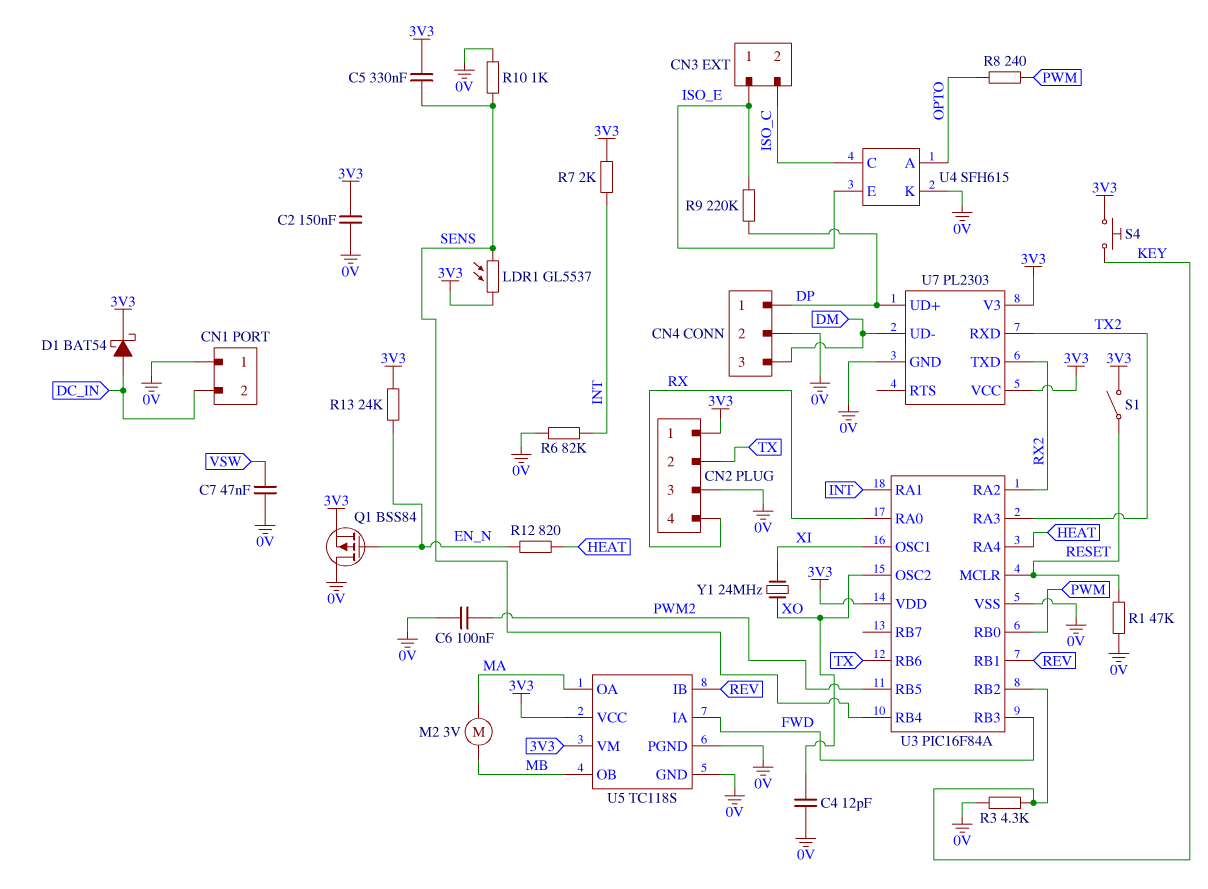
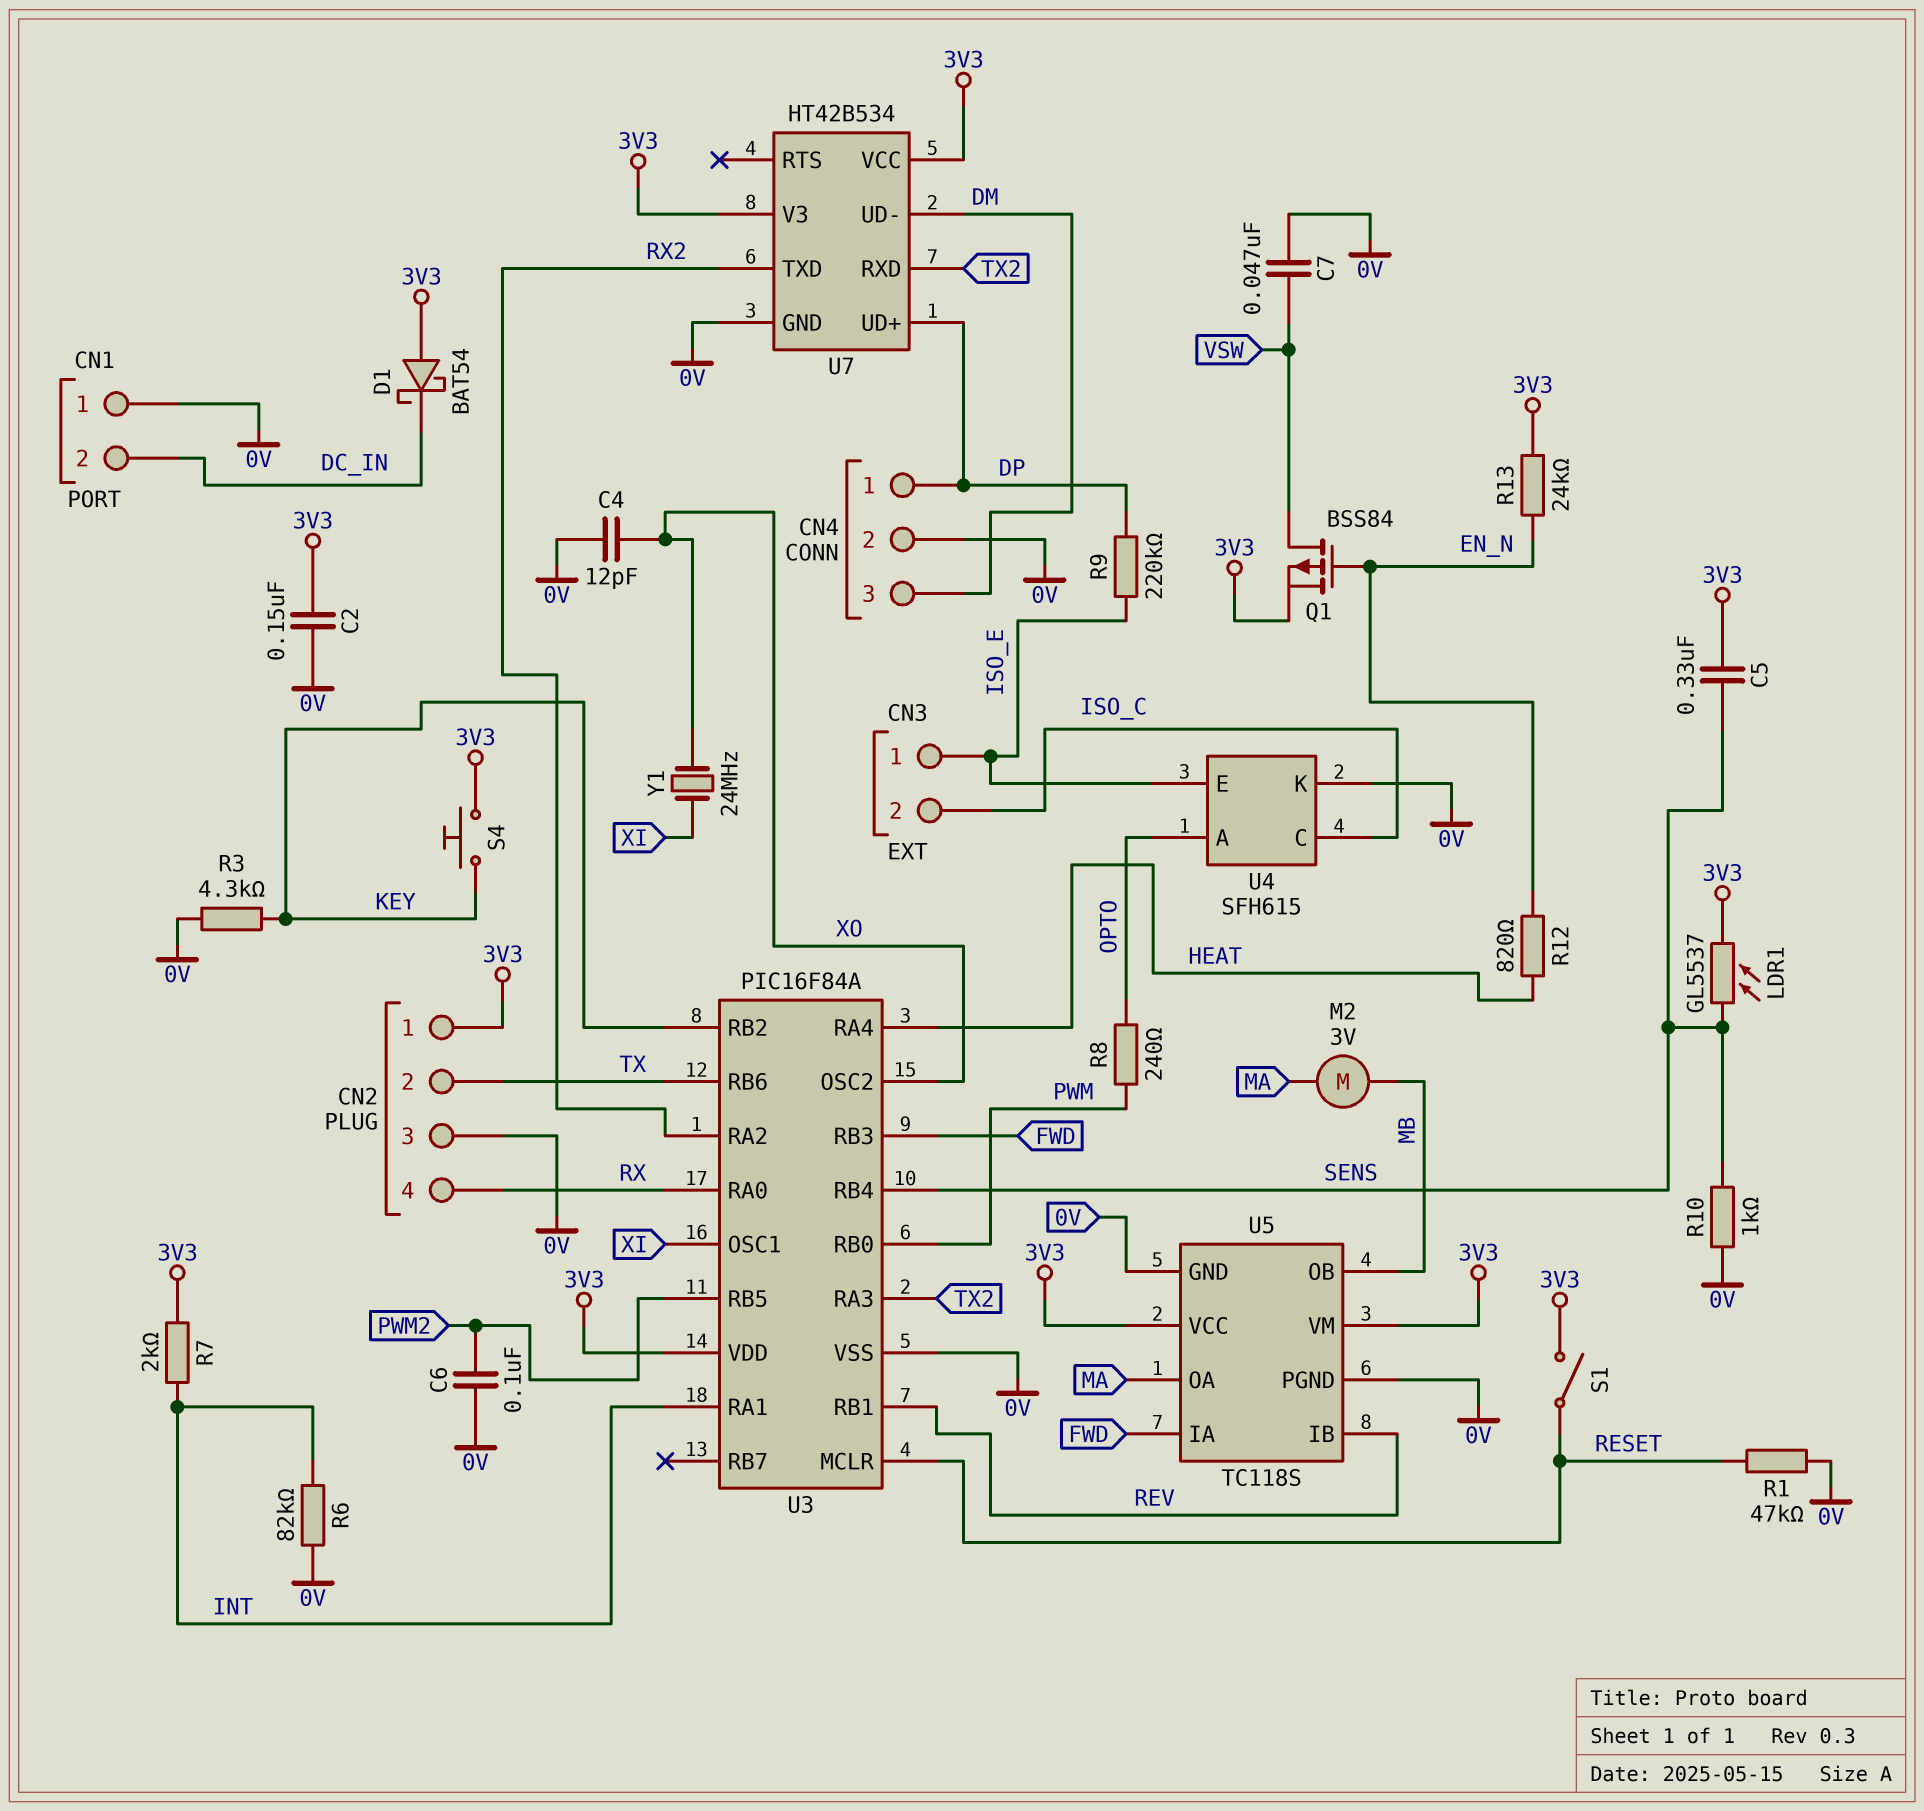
D1: schottky BAT54 (A DC_IN, K 3V3) -> schottky BAT54 (A 3V3, K DC_IN)
Q1: PMOS BSS84 (G EN_N, D 0V, S 3V3) -> PMOS BSS84 (G EN_N, D VSW, S 3V3)
U7: PL2303 -> HT42B534

